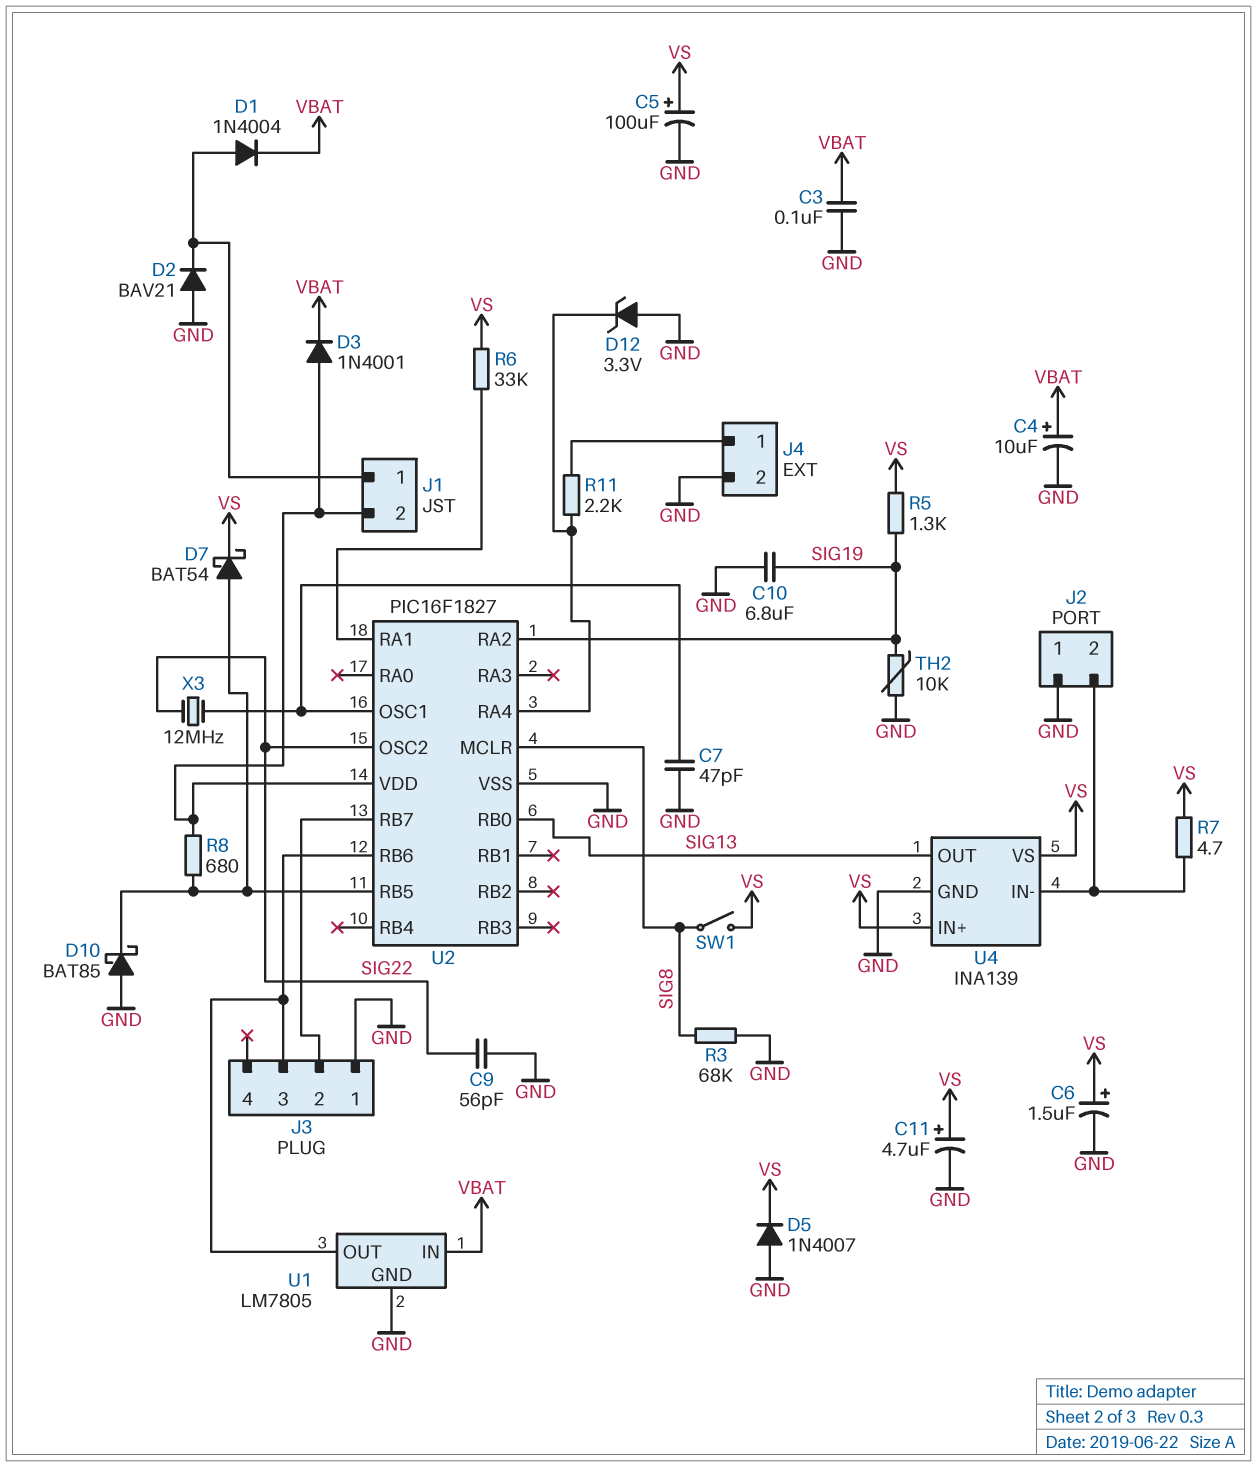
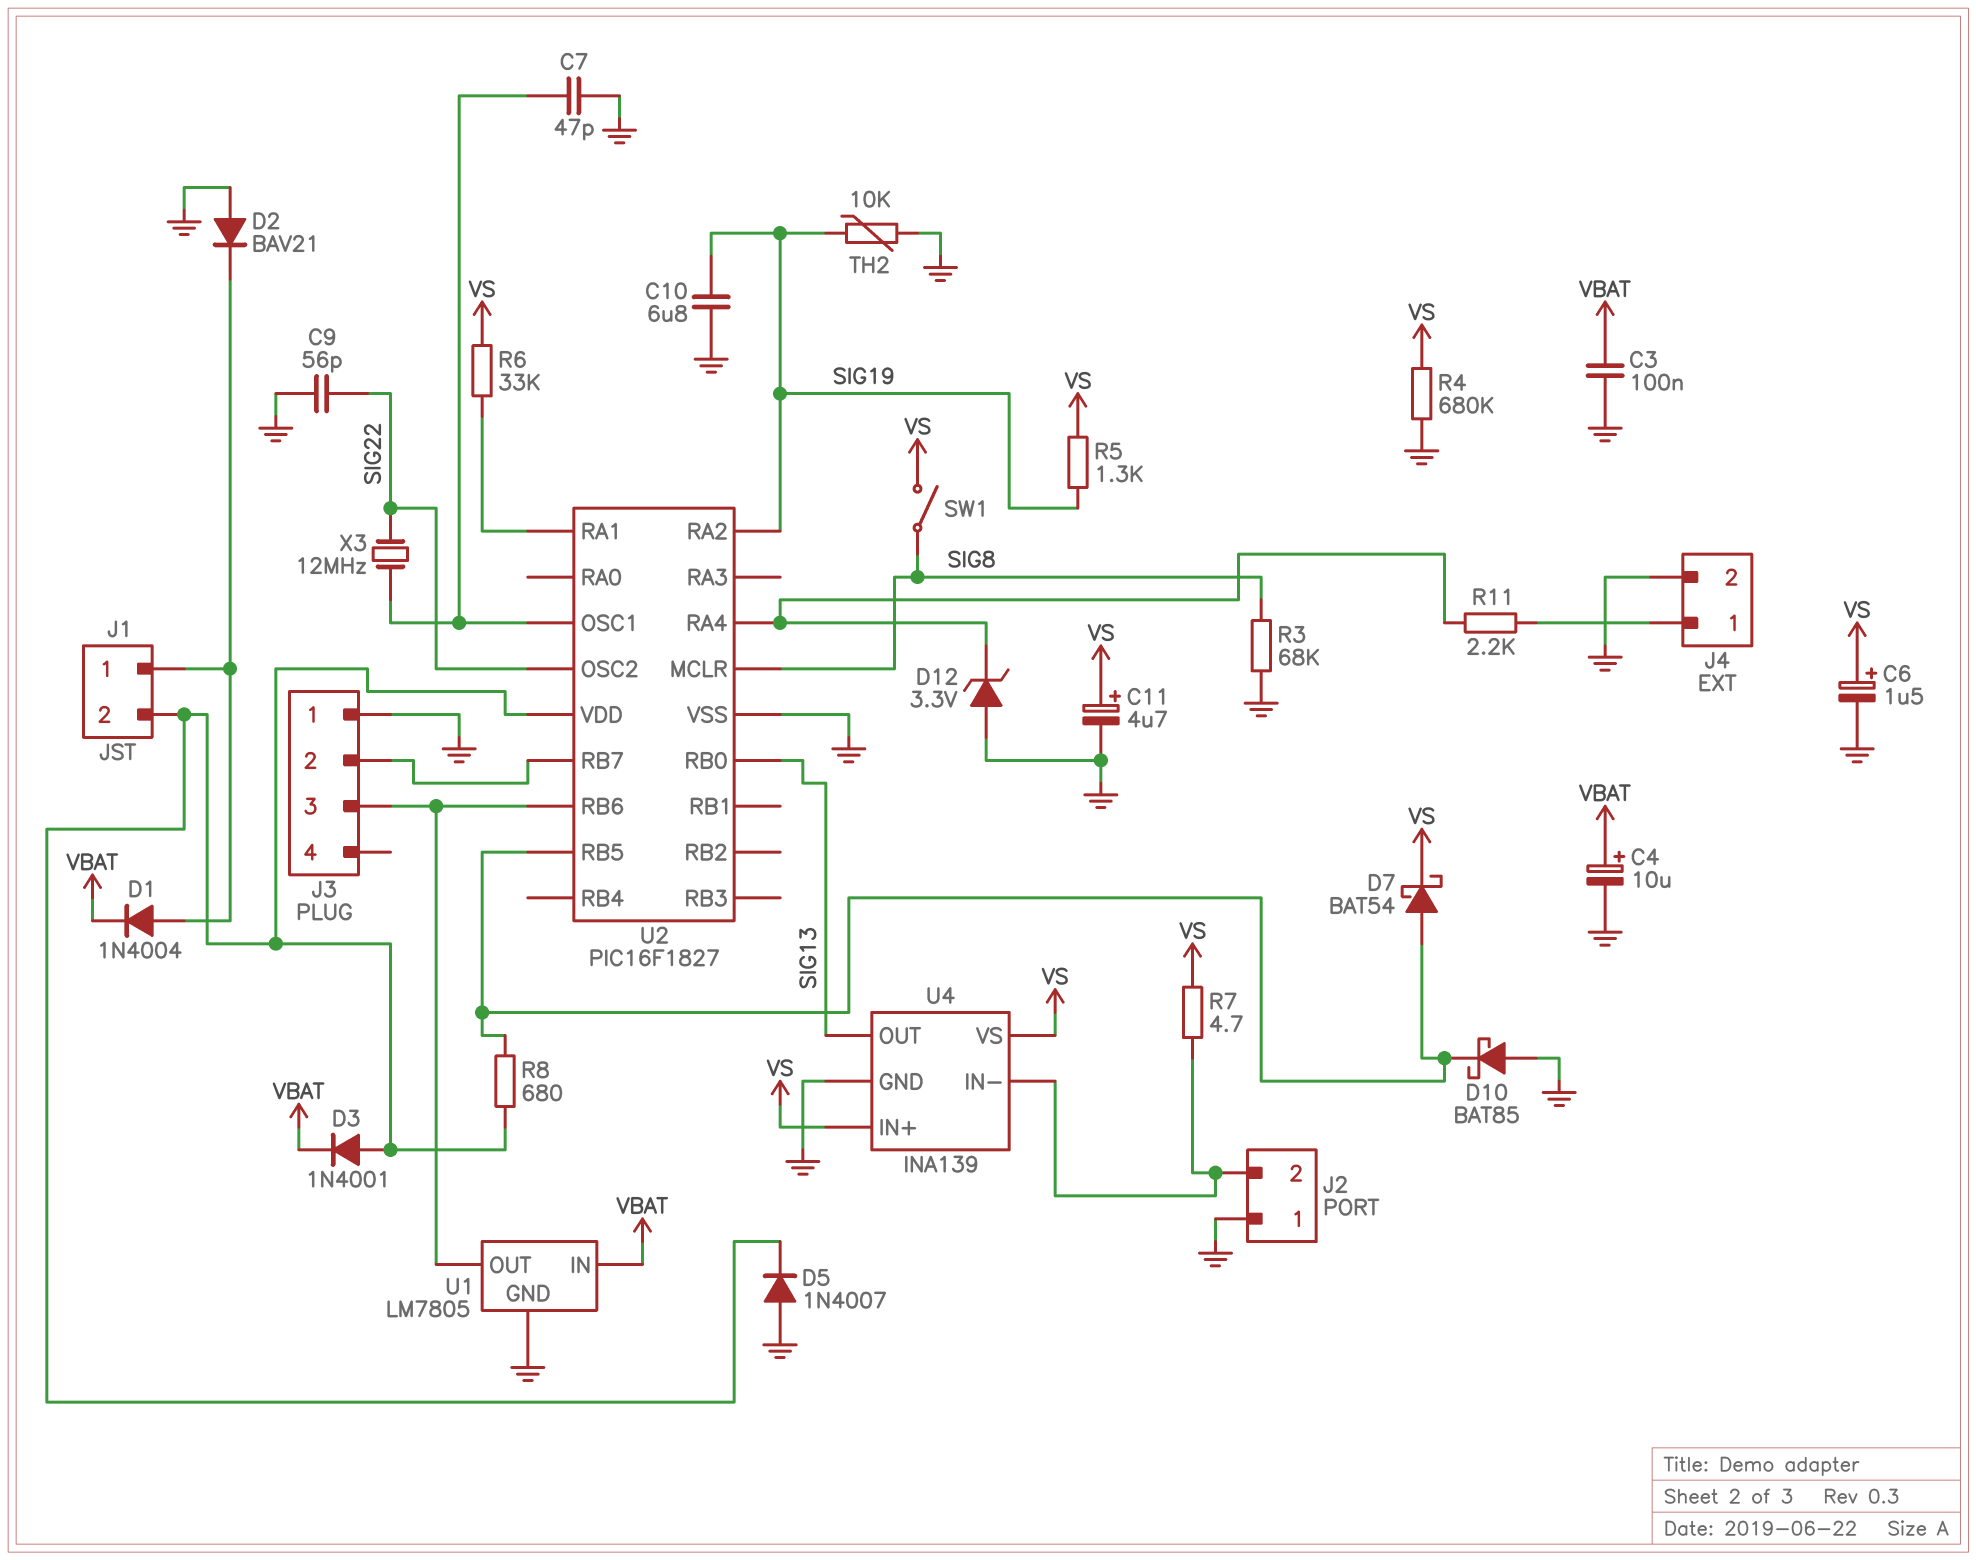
C5: 100uF (plus VS, minus GND) -> none
D5: diode 1N4007 (A GND, K VS) -> diode 1N4007 (A GND, K J1/2)
R4: none -> 680k (GND, VS)

